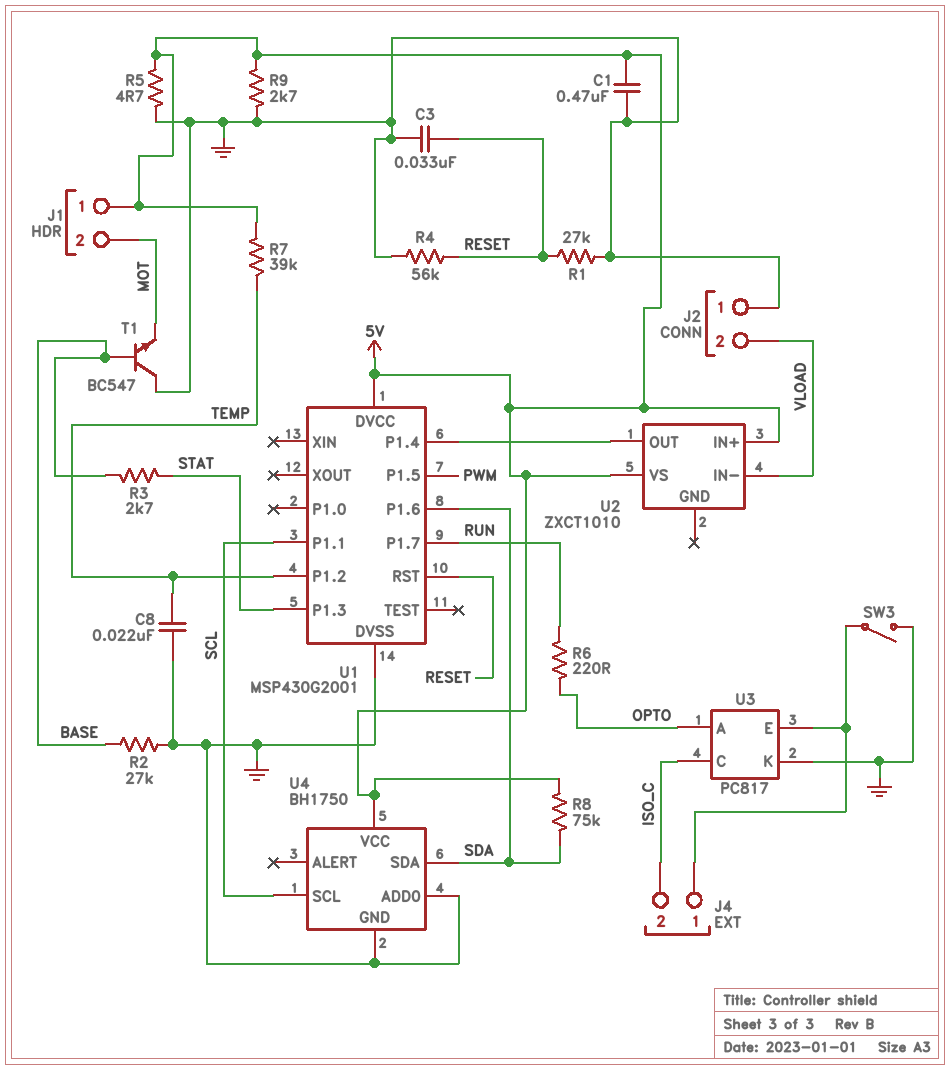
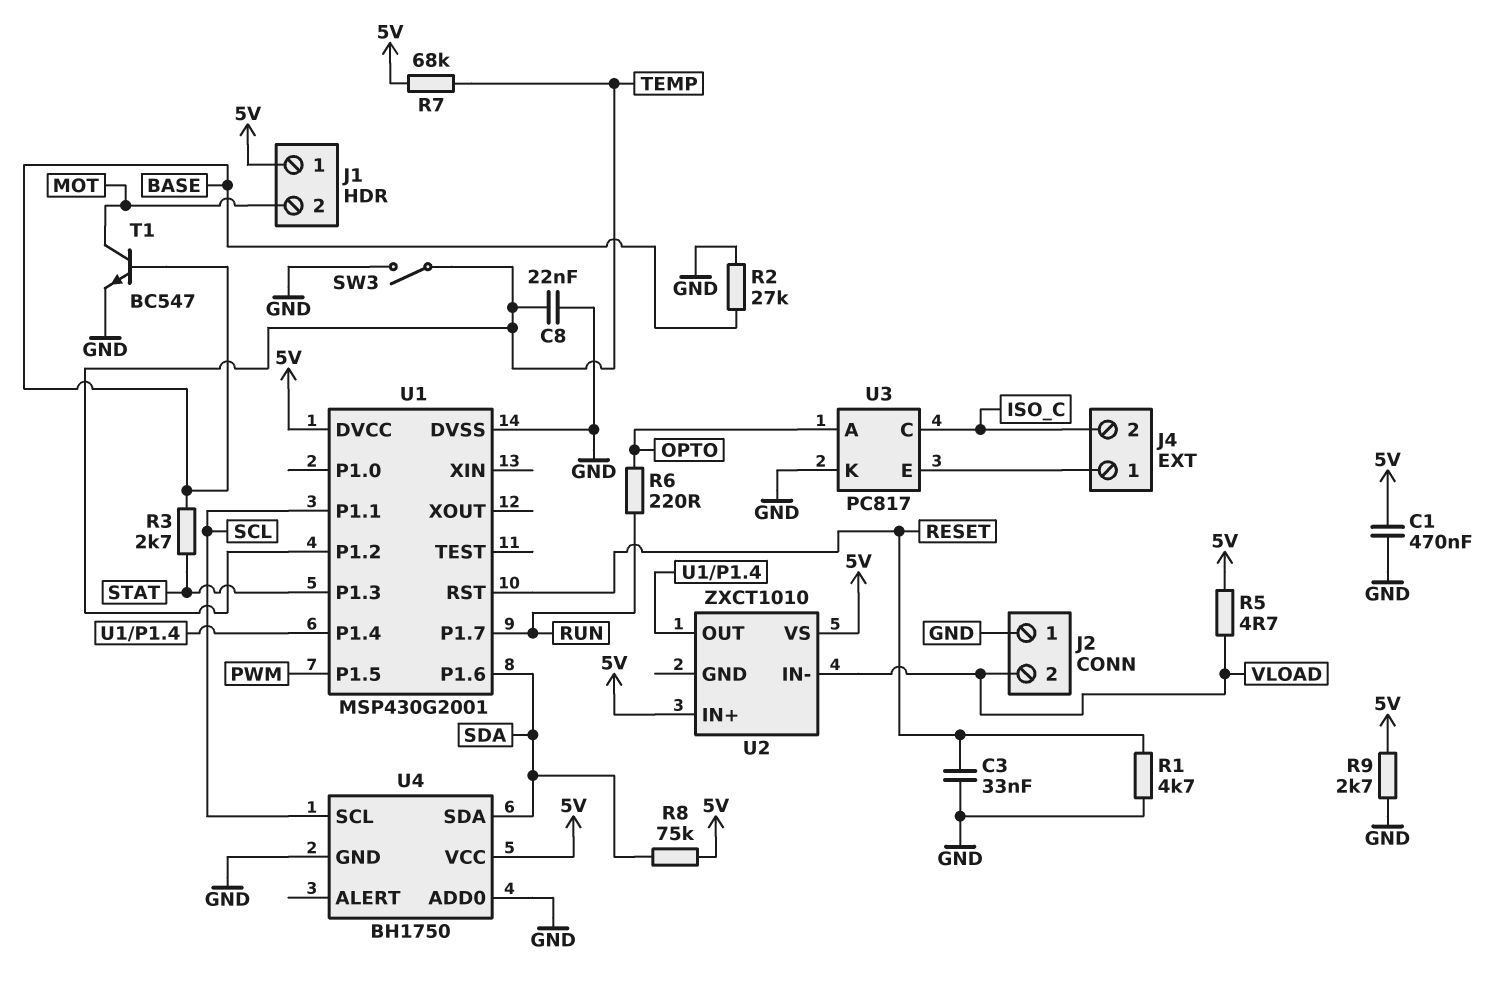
R1: 27k (GND, RESET) -> 4.7k (GND, RESET)
R4: 56k (GND, RESET) -> none
R5: 4.7 (5V, GND) -> 4.7 (5V, VLOAD)
R7: 39k (5V, TEMP) -> 68k (5V, TEMP)
SW3: switch (GND, J4/1) -> switch (GND, TEMP)
T1: NPN BC547 (B BASE, C GND, E MOT) -> NPN BC547 (B BASE, C MOT, E GND)

